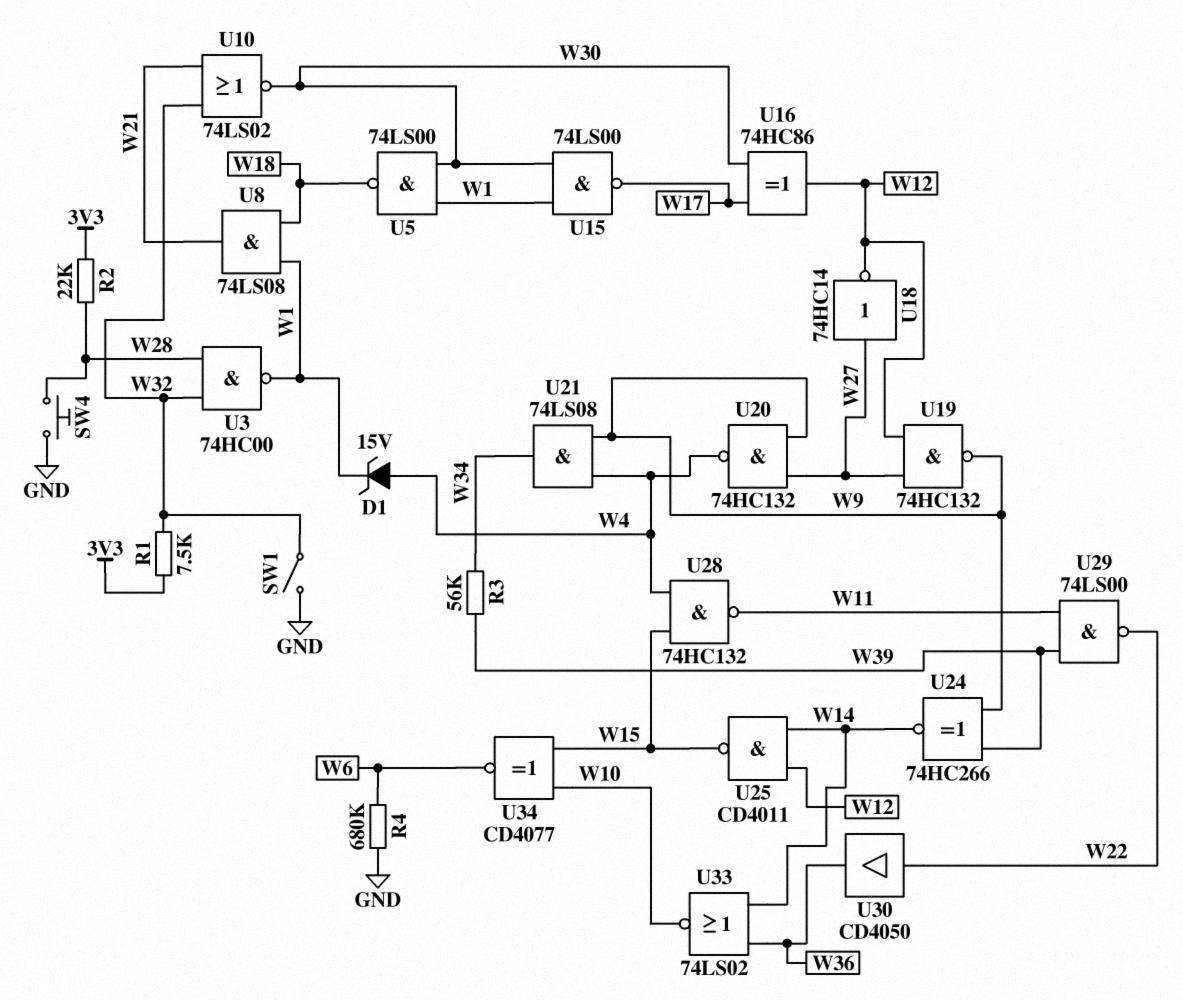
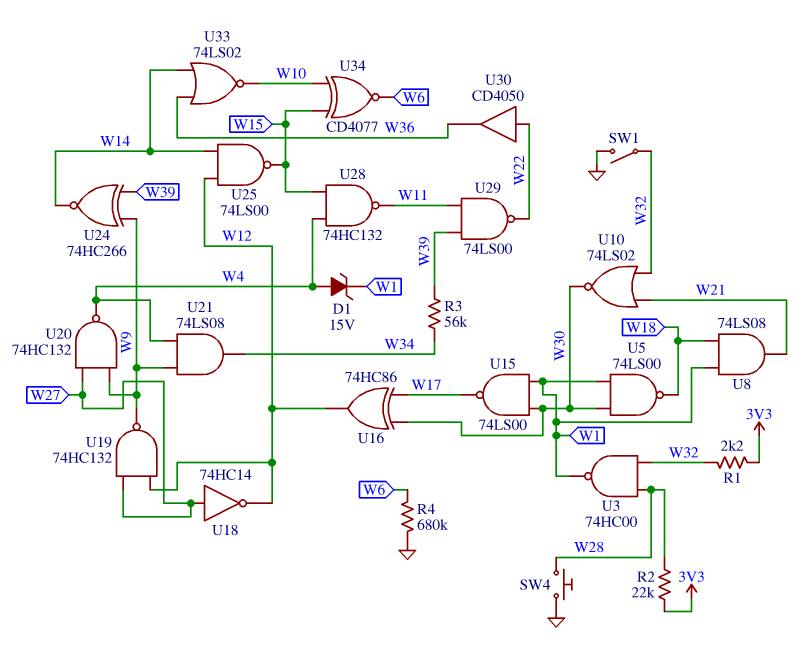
R1: 7.5k (3V3, W32) -> 2.2k (3V3, W32)
U25: NAND CD4011 (in W12, in W14, out W15) -> NAND 74LS00 (in W12, in W14, out W15)

